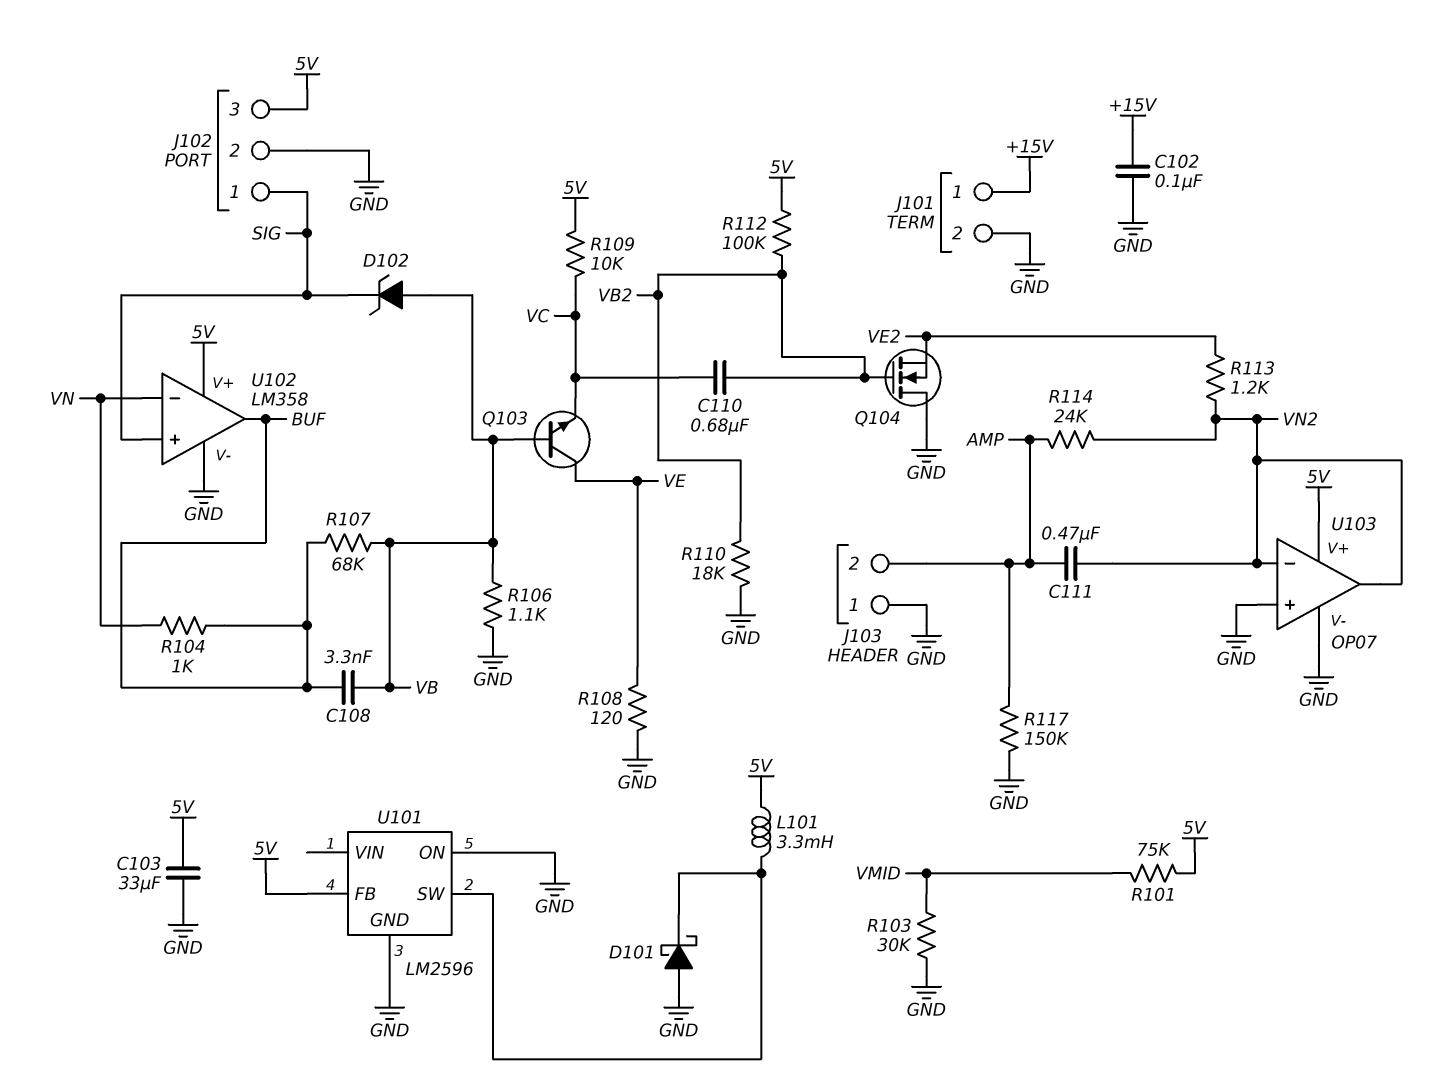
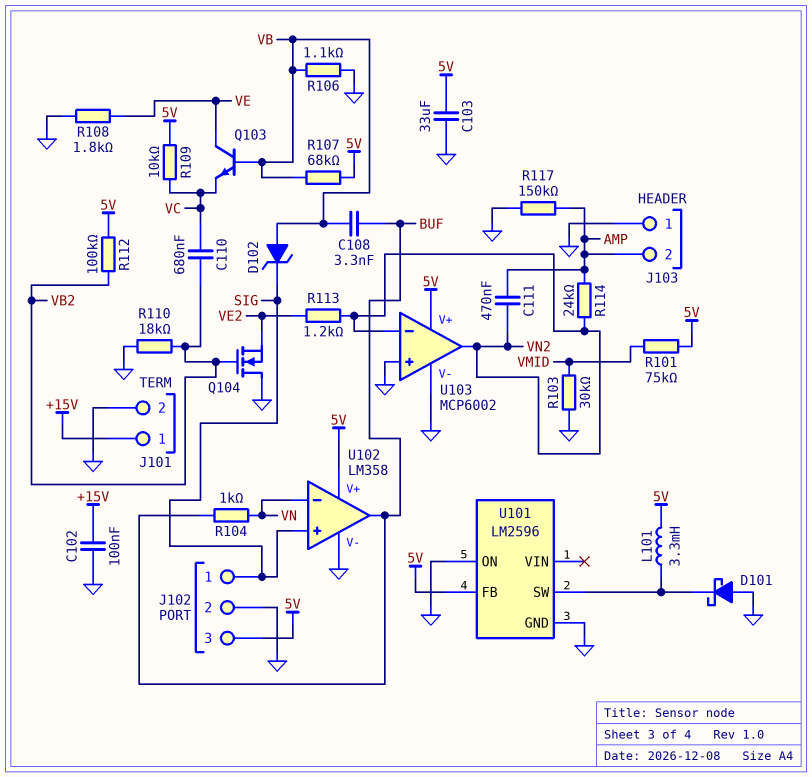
R107: 68k (BUF, VB) -> 68k (5V, VB)
R108: 120 (GND, VE) -> 1.8k (GND, VE)
U103: OP07 -> MCP6002

